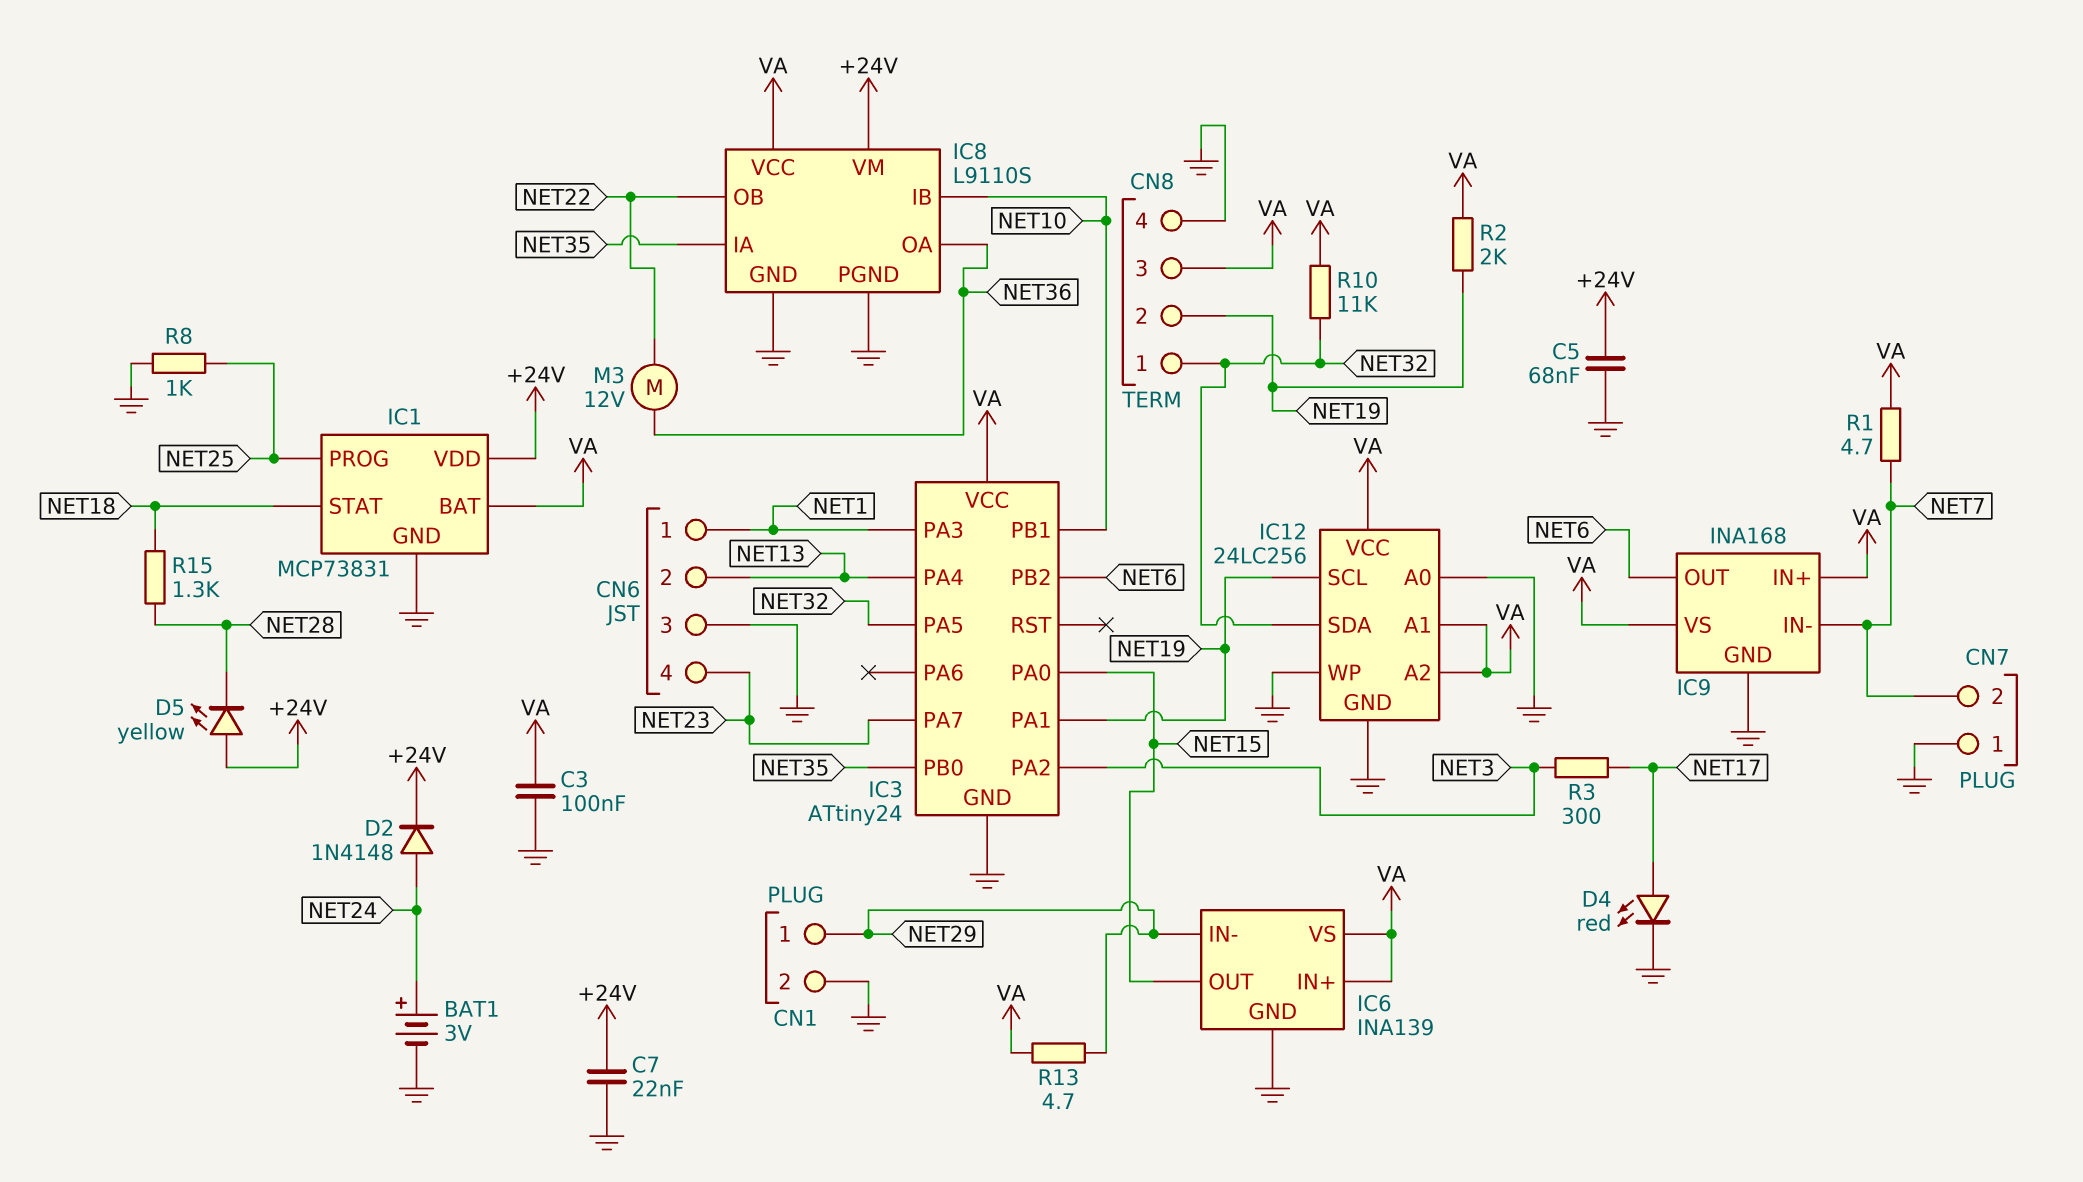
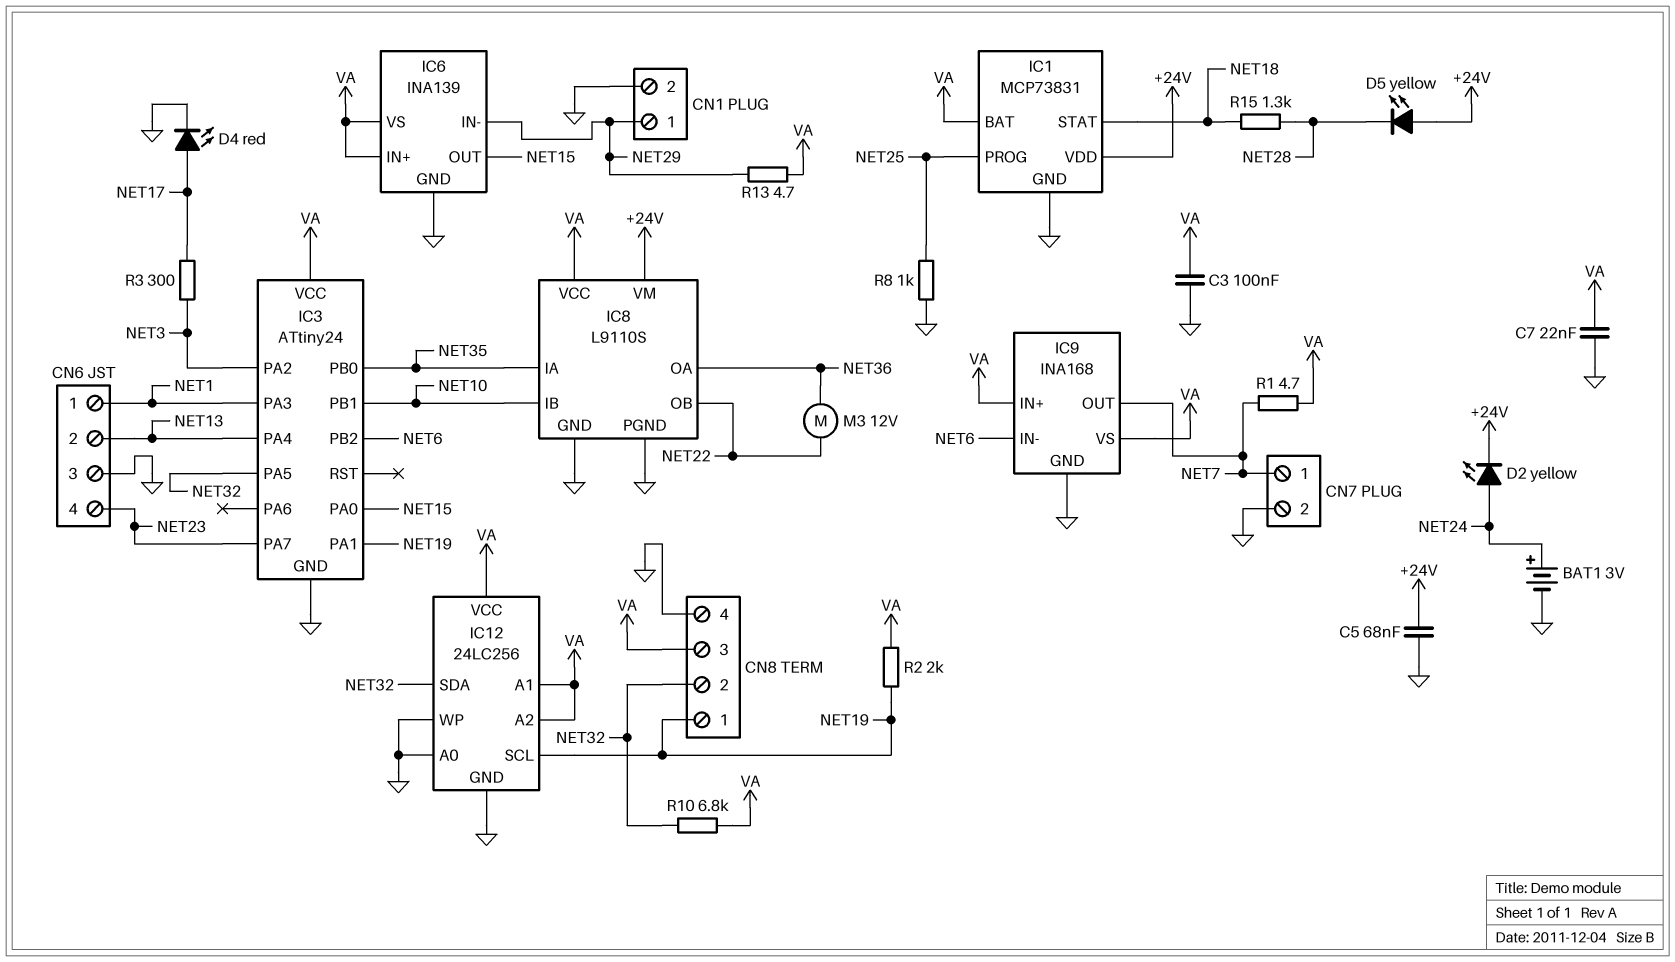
C7: 22nF (+24V, GND) -> 22nF (GND, VA)
CN7 pin 1: GND -> NET7
CN7 pin 2: NET7 -> GND
CN8 pin 1: NET32 -> NET19
CN8 pin 2: NET19 -> NET32
D2: diode 1N4148 (A NET24, K +24V) -> LED yellow (A NET24, K +24V)
IC9 pin IN-: NET7 -> NET6
IC9 pin OUT: NET6 -> NET7
R10: 11k (NET32, VA) -> 6.8k (NET32, VA)

